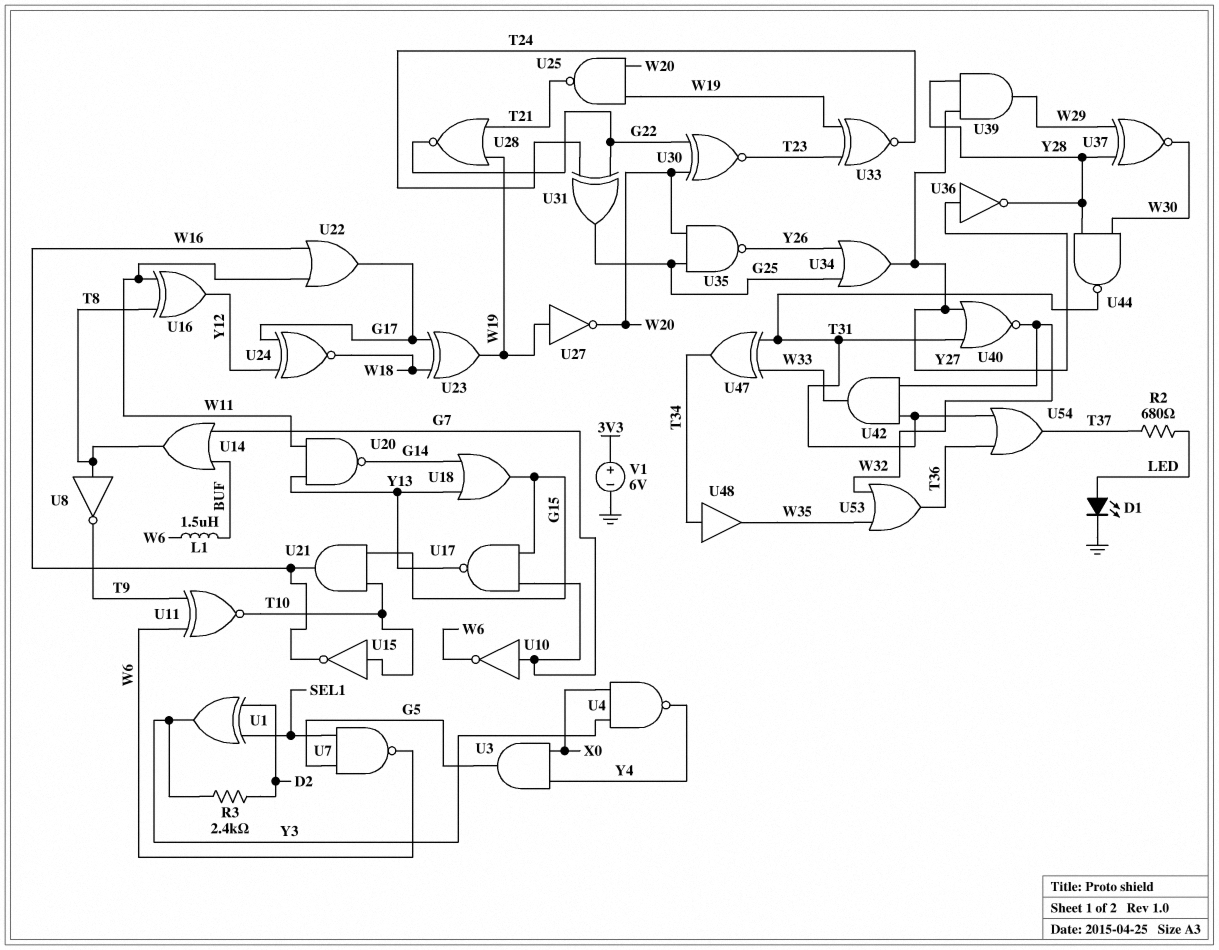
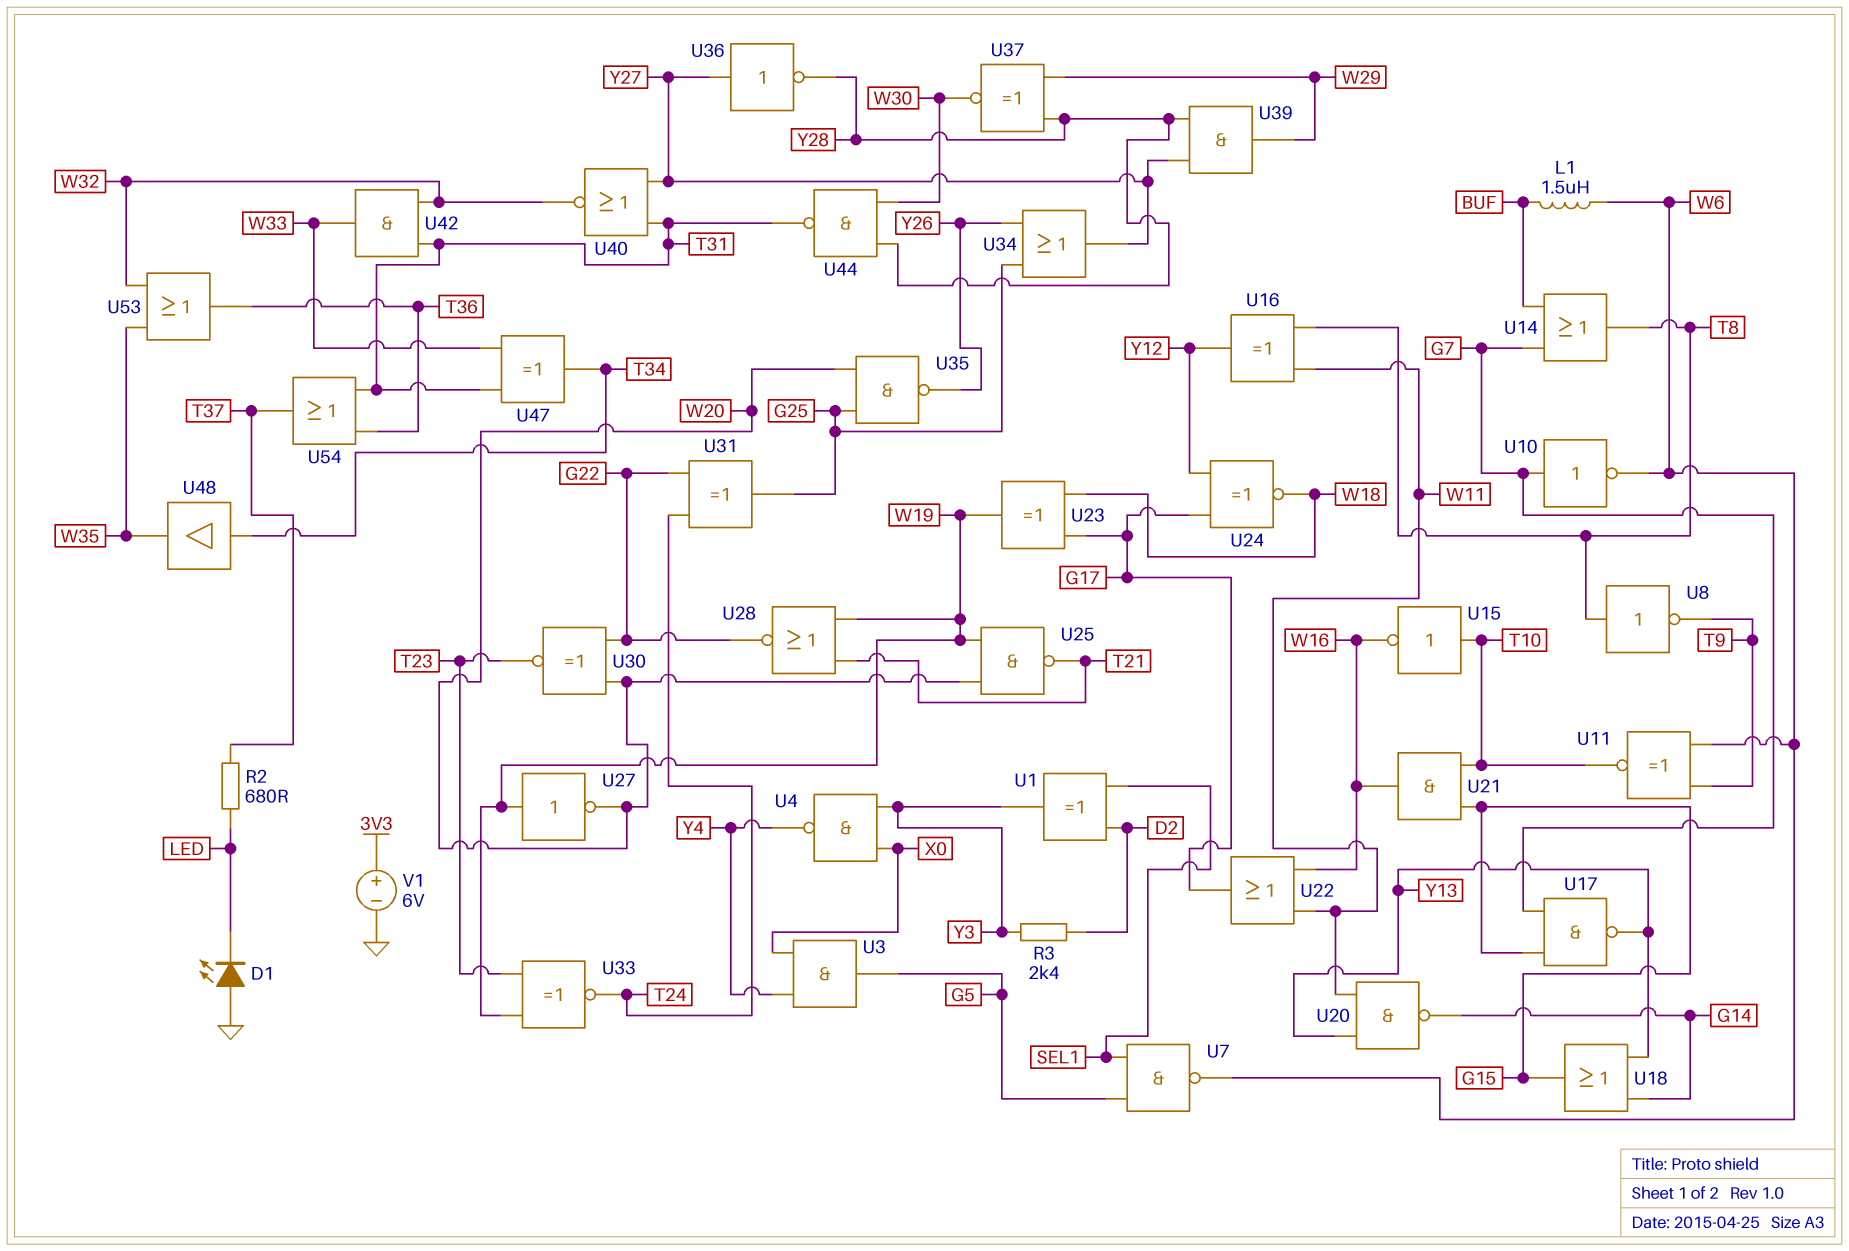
D1: LED (A LED, K GND) -> LED (A GND, K LED)

